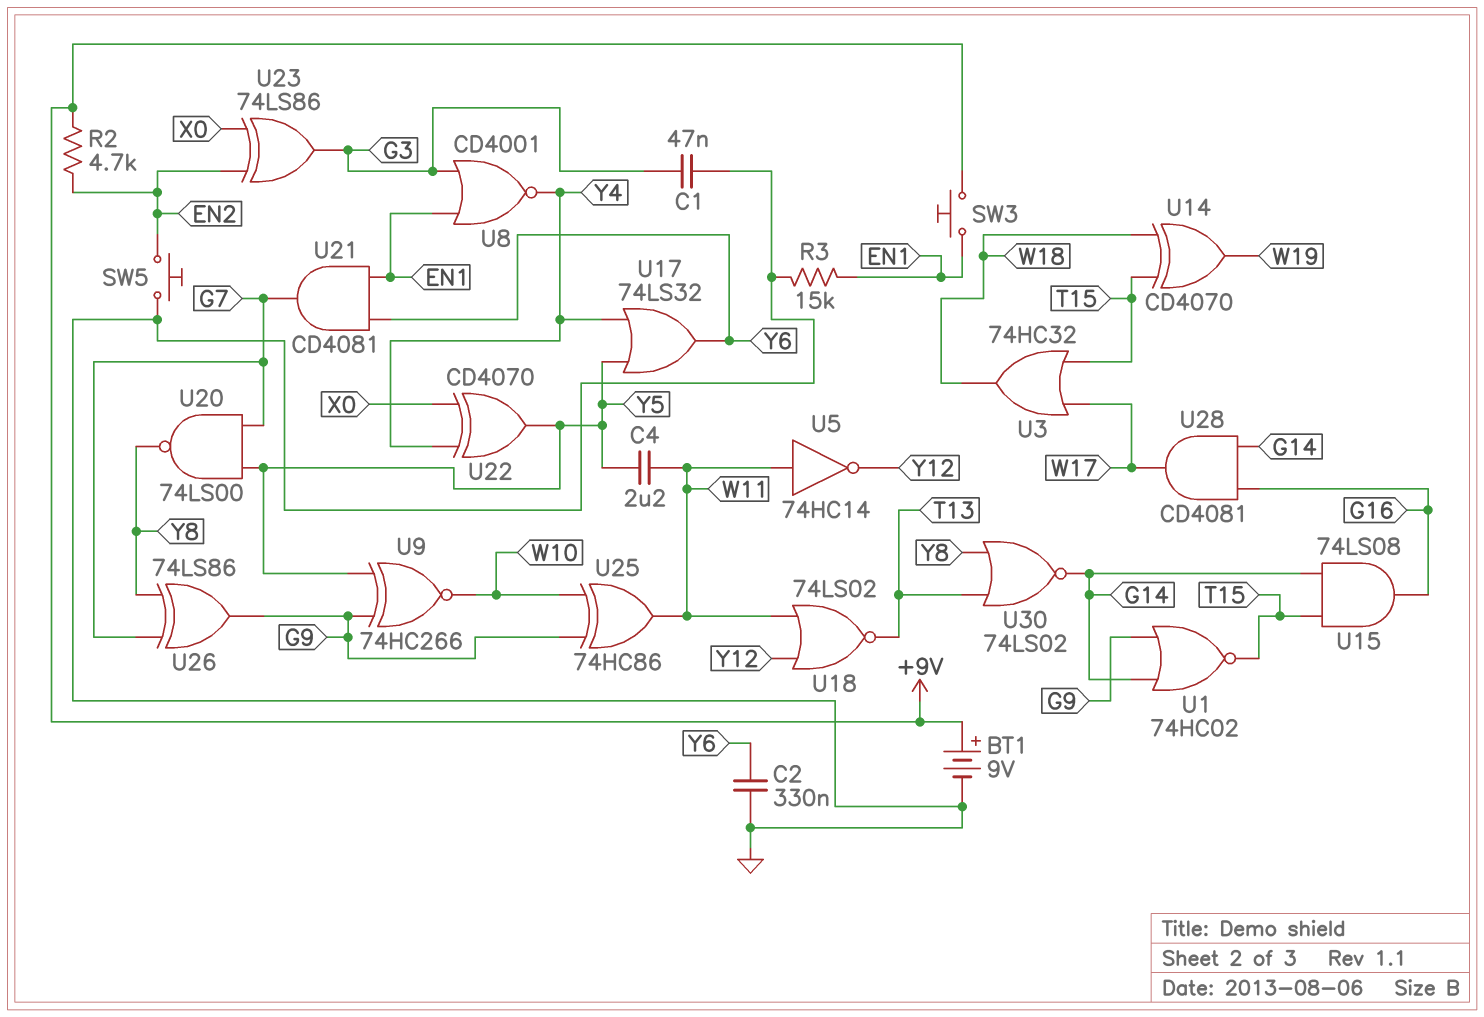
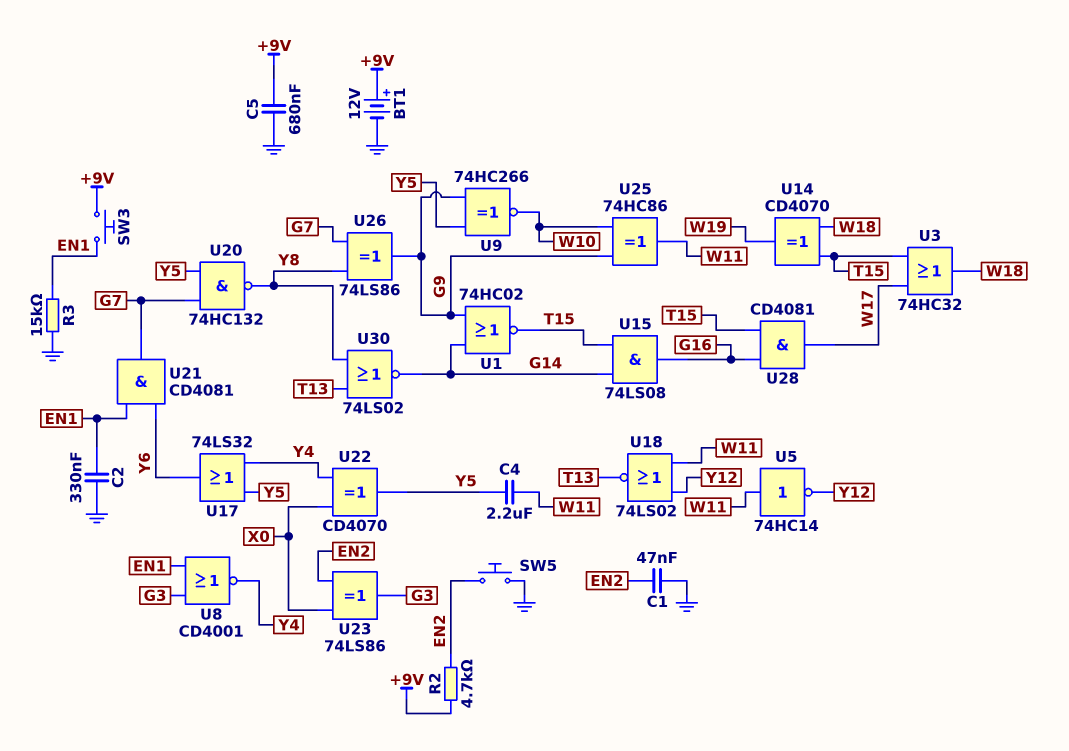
BT1: 9V (plus +9V, minus GND) -> 12V (plus +9V, minus GND)
C1: 47nF (G3, GND) -> 47nF (EN2, GND)
C2: 330nF (GND, Y6) -> 330nF (EN1, GND)
C5: none -> 680nF (+9V, GND)
U20: NAND 74LS00 (in G7, in Y5, out Y8) -> NAND 74HC132 (in G7, in Y5, out Y8)
U28: AND CD4081 (in G14, in G16, out W17) -> AND CD4081 (in G16, in T15, out W17)

